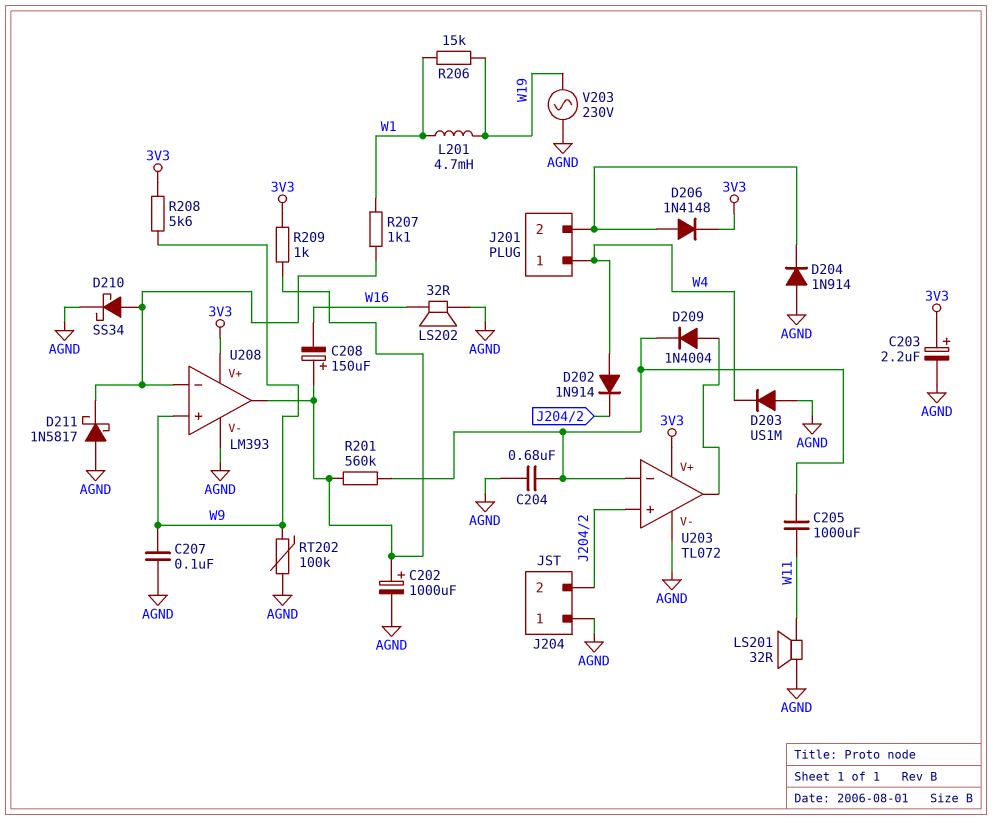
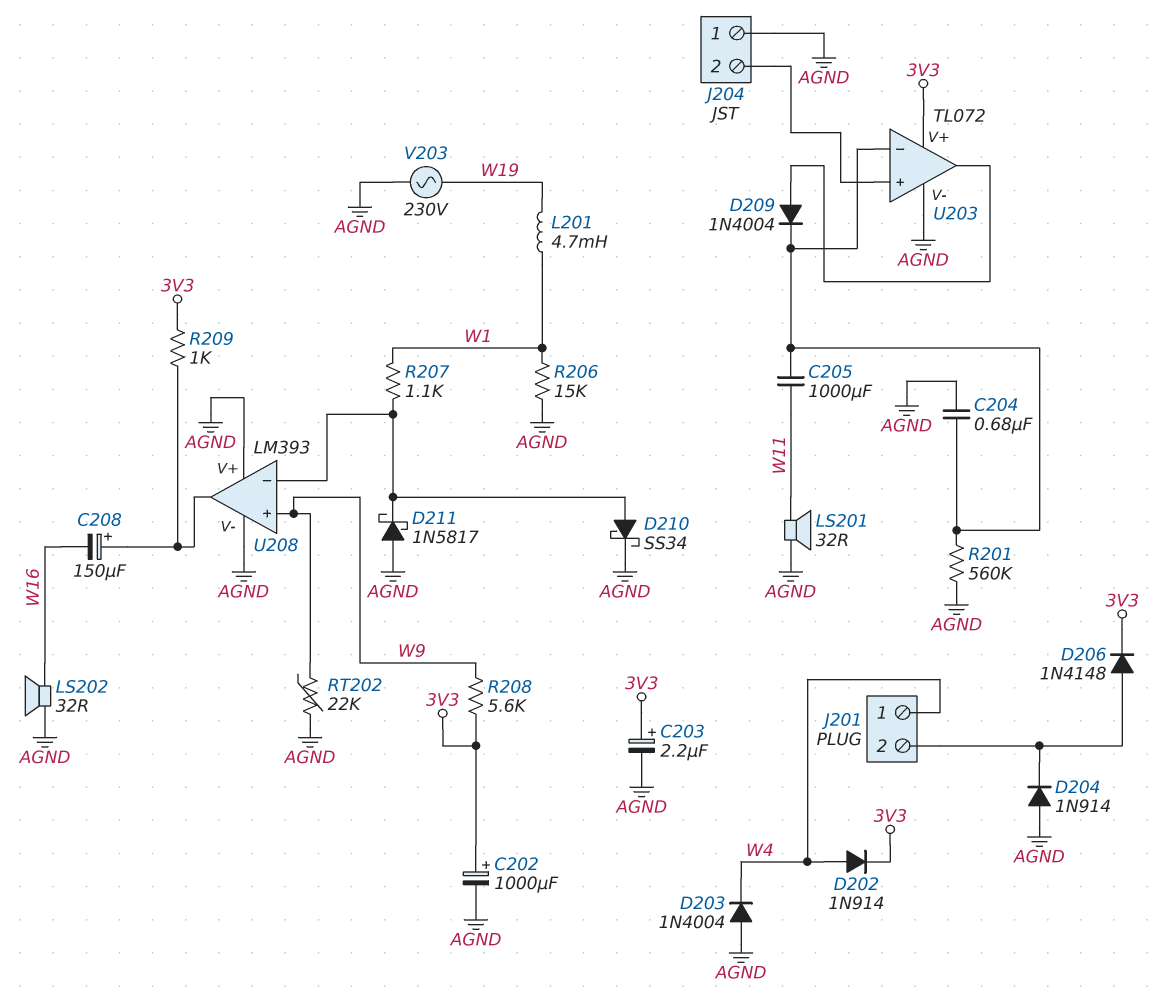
C202: 1000uF (plus U208/out, minus AGND) -> 1000uF (plus 3V3, minus AGND)
C207: 100nF (AGND, W9) -> none
D202: diode 1N914 (A W4, K J204/2) -> diode 1N914 (A W4, K 3V3)
D203: diode US1M (A AGND, K W4) -> diode 1N4004 (A AGND, K W4)
R201: 560k (U203/in-, U208/out) -> 560k (AGND, U203/in-)
R206: 15k (W1, W19) -> 15k (AGND, W1)
RT202: 100k (AGND, W9) -> 22k (AGND, W9)
U208 pin V+: 3V3 -> AGND

